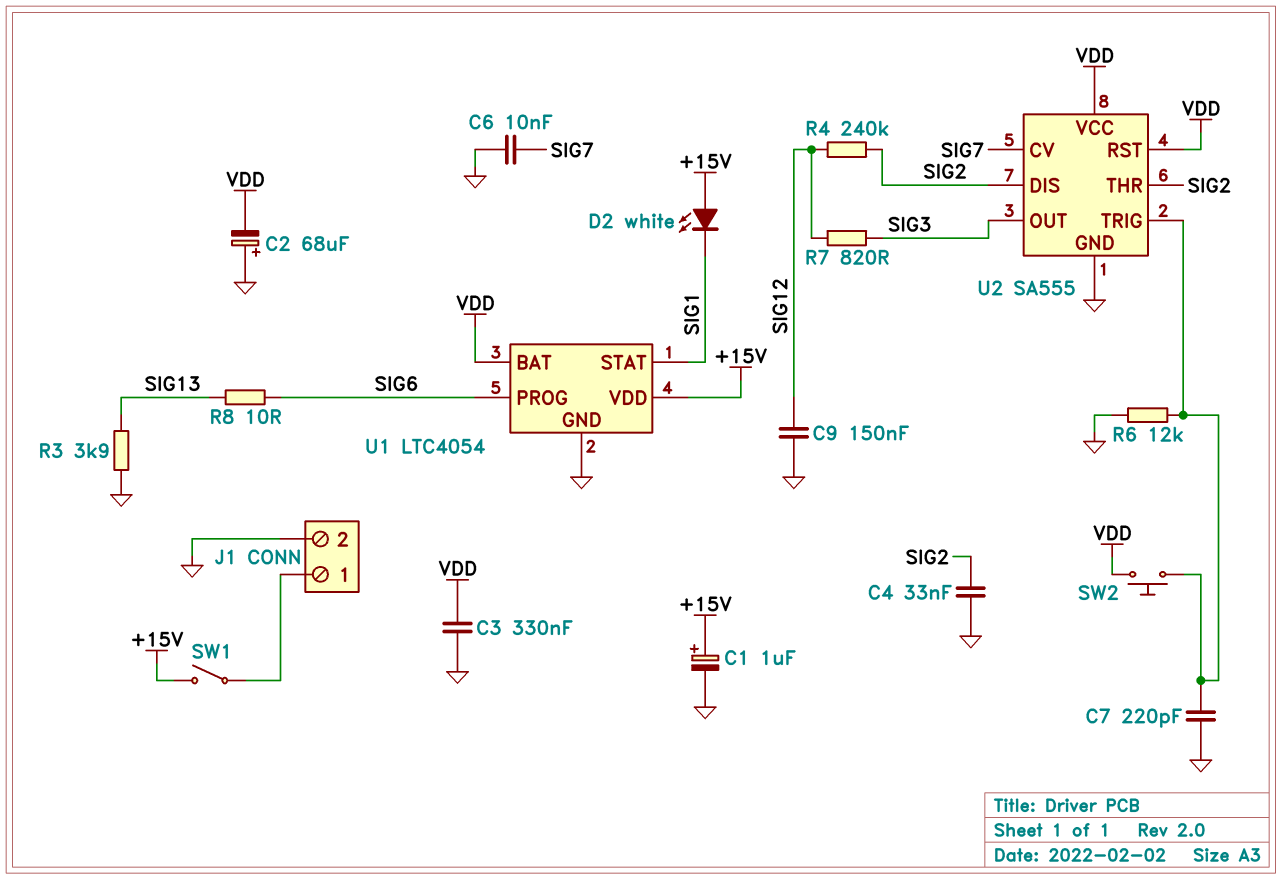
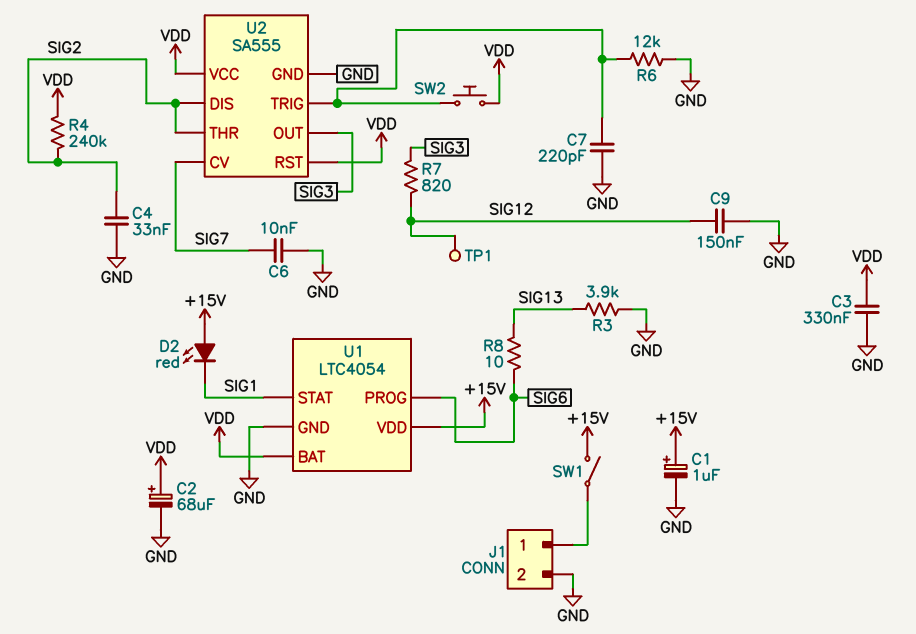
C2: 68uF (plus GND, minus VDD) -> 68uF (plus VDD, minus GND)
D2: LED white (A +15V, K SIG1) -> LED red (A +15V, K SIG1)
R4: 240k (SIG2, SIG12) -> 240k (SIG2, VDD)
TP1: none -> test point (SIG12)

